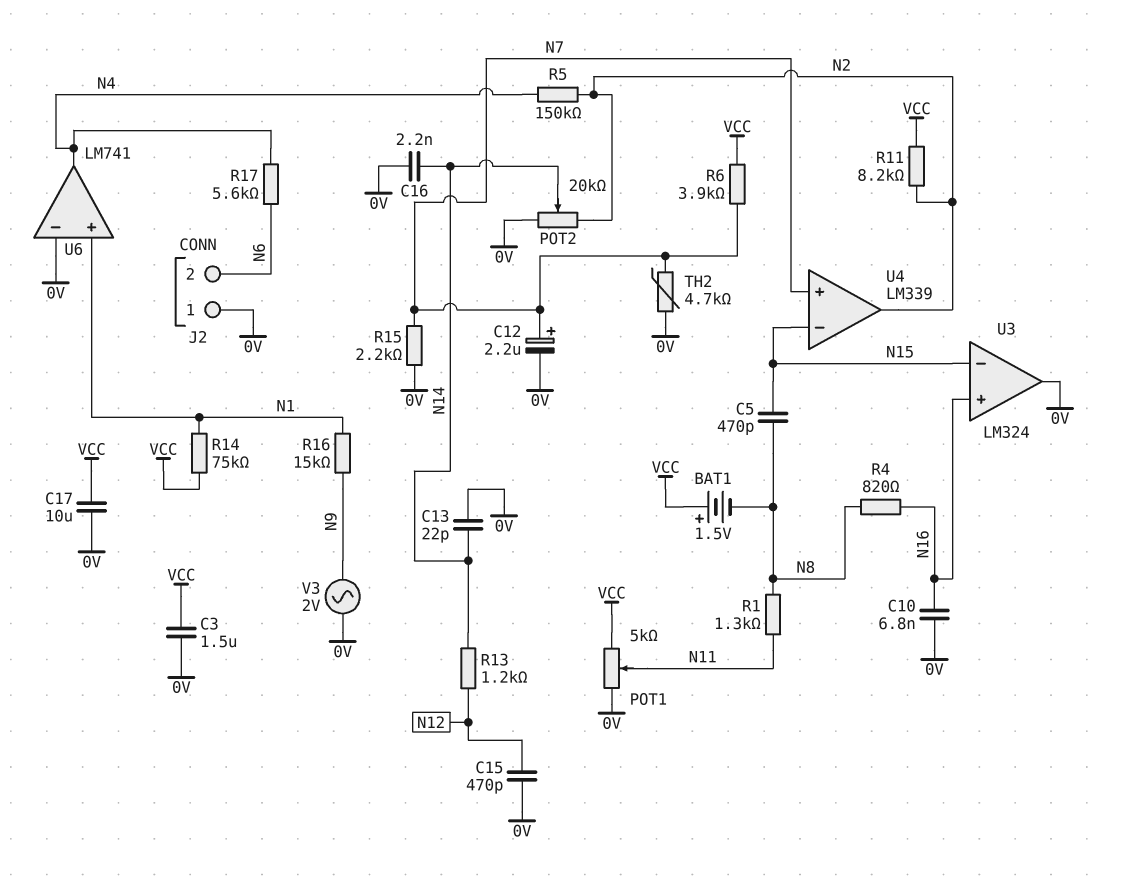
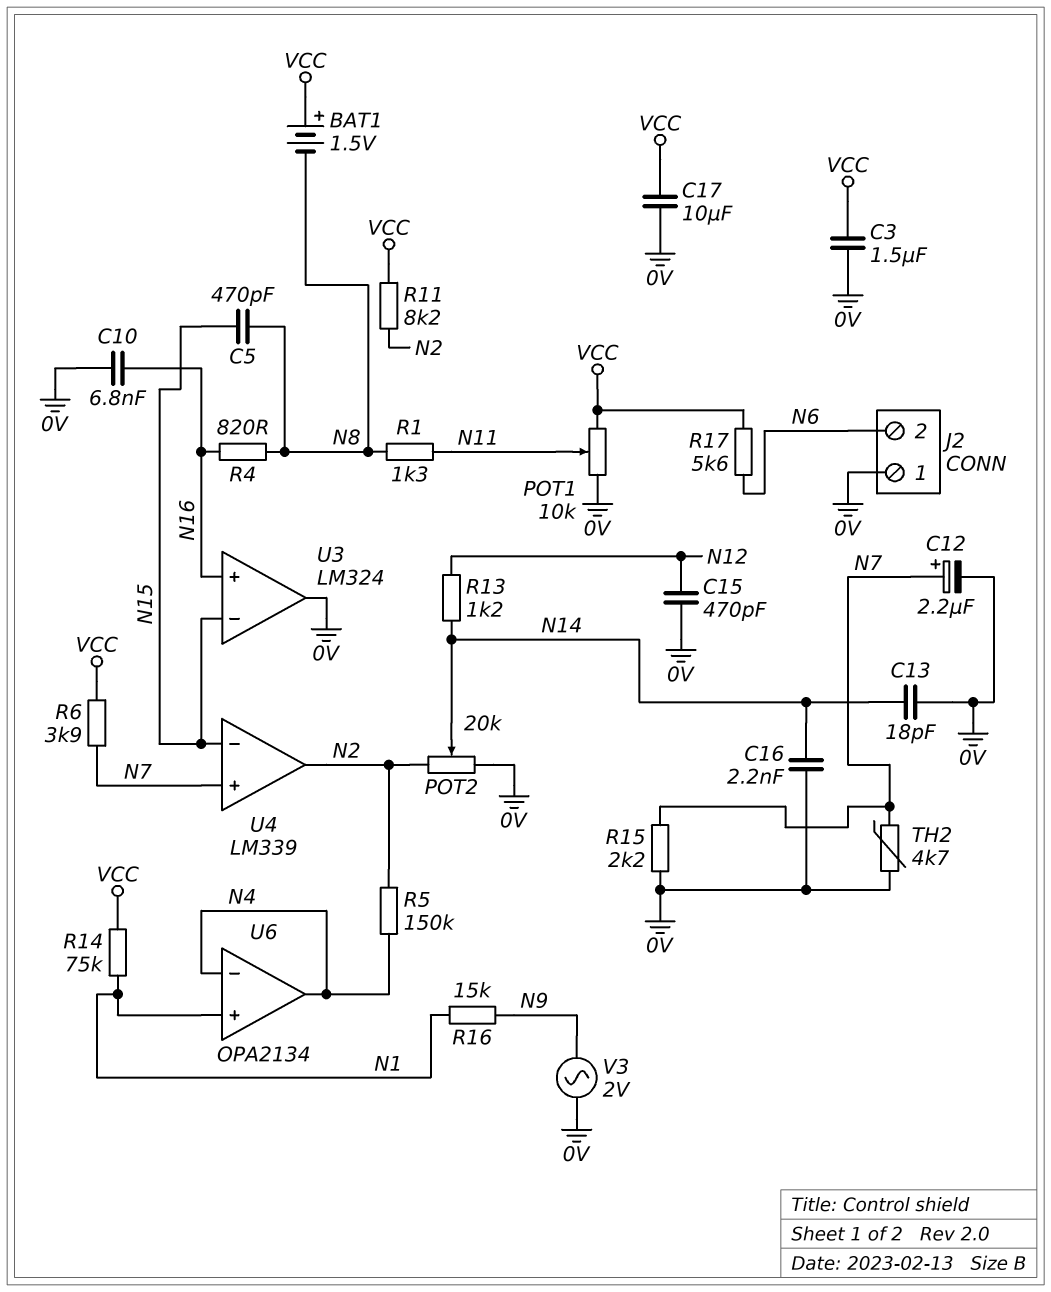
C13: 22pF (0V, N14) -> 18pF (0V, N14)
POT1: 5k (0V, VCC, wiper N11) -> 10k (0V, VCC, wiper N11)
R17: 5.6k (N4, N6) -> 5.6k (N6, VCC)
U6: LM741 -> OPA2134
U6 pin in-: 0V -> N4

